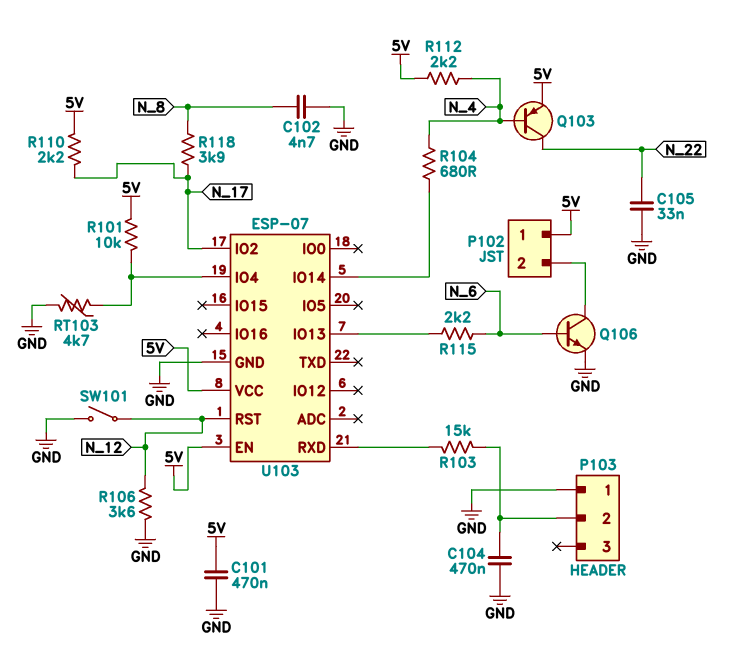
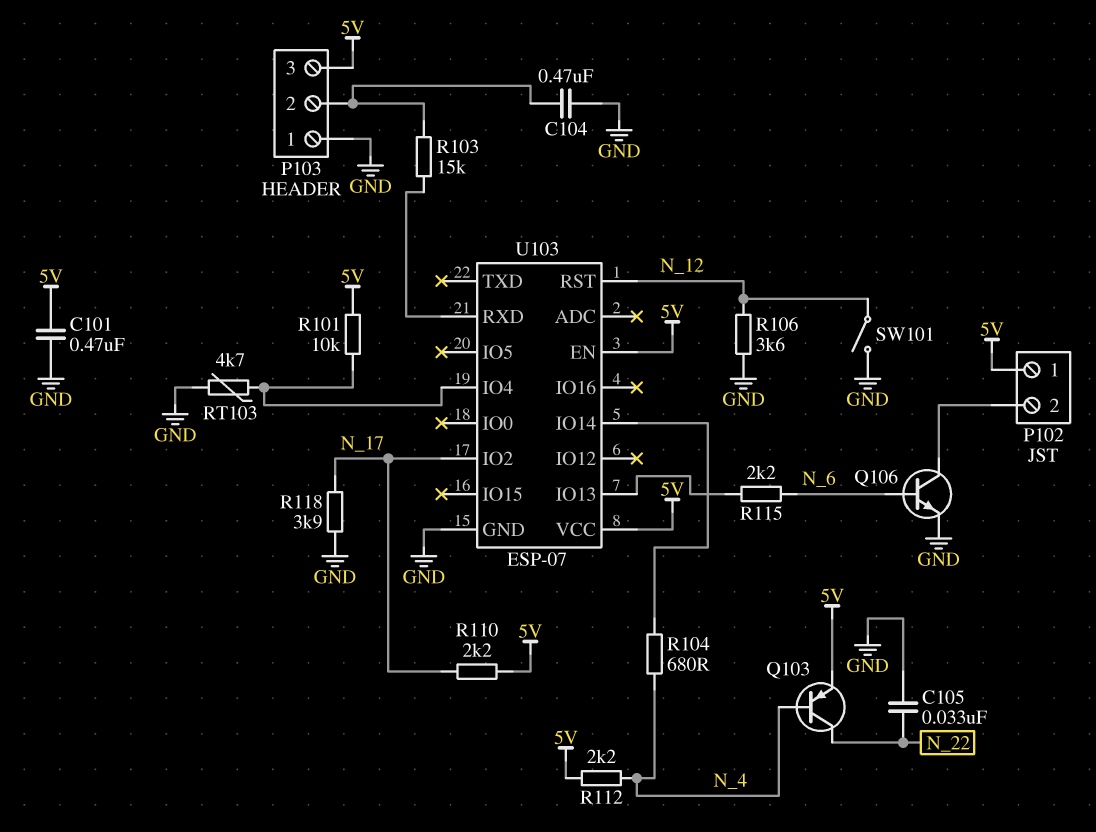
C102: 4.7nF (GND, N_8) -> none
P103 pin 3: none -> 5V
R118: 3.9k (N_8, N_17) -> 3.9k (GND, N_17)

